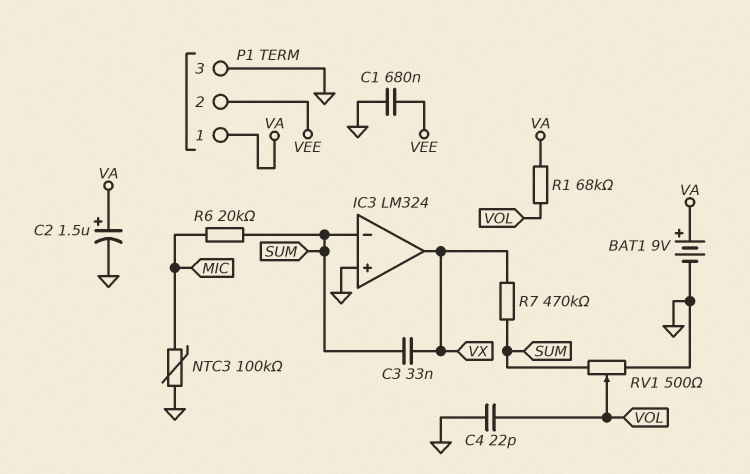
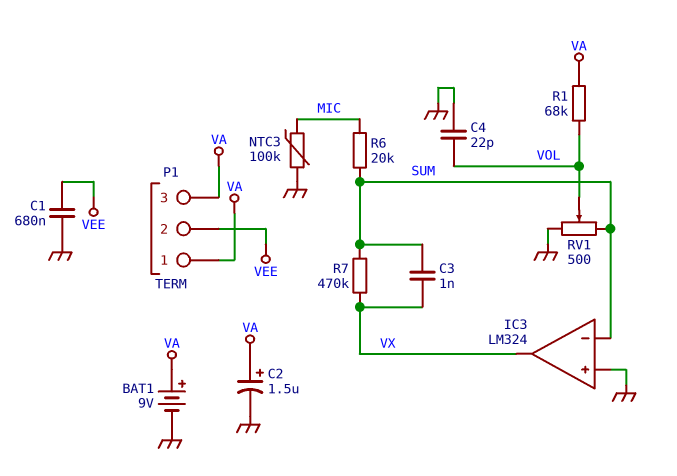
C3: 33nF (SUM, VX) -> 1nF (SUM, VX)
P1 pin 3: GND -> VA

